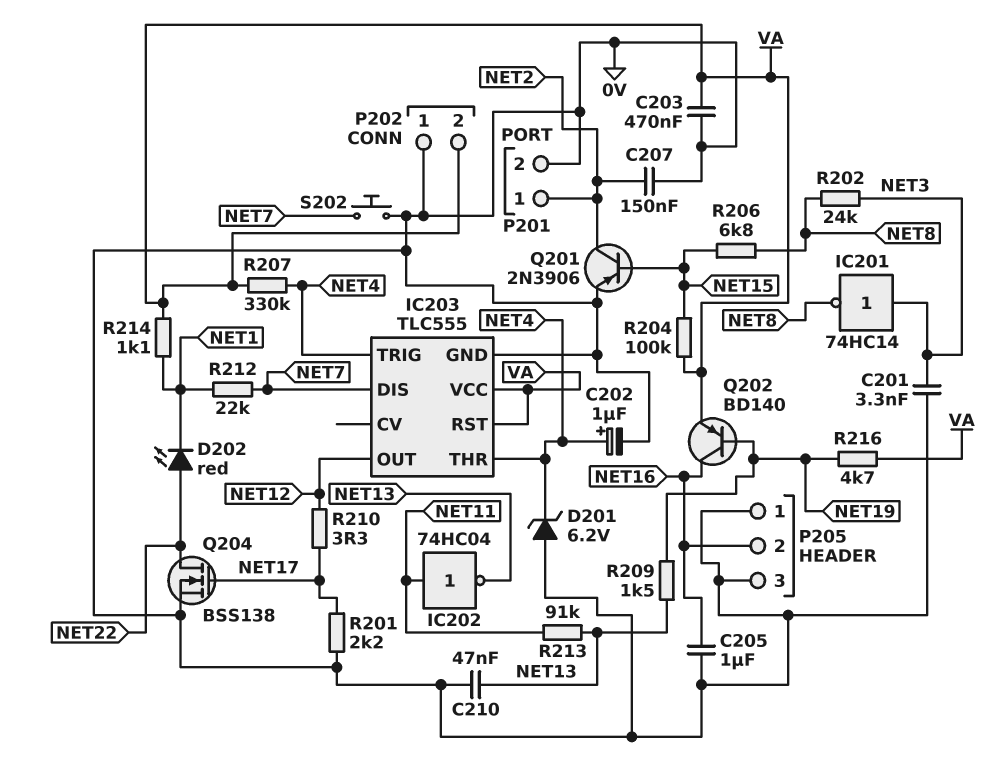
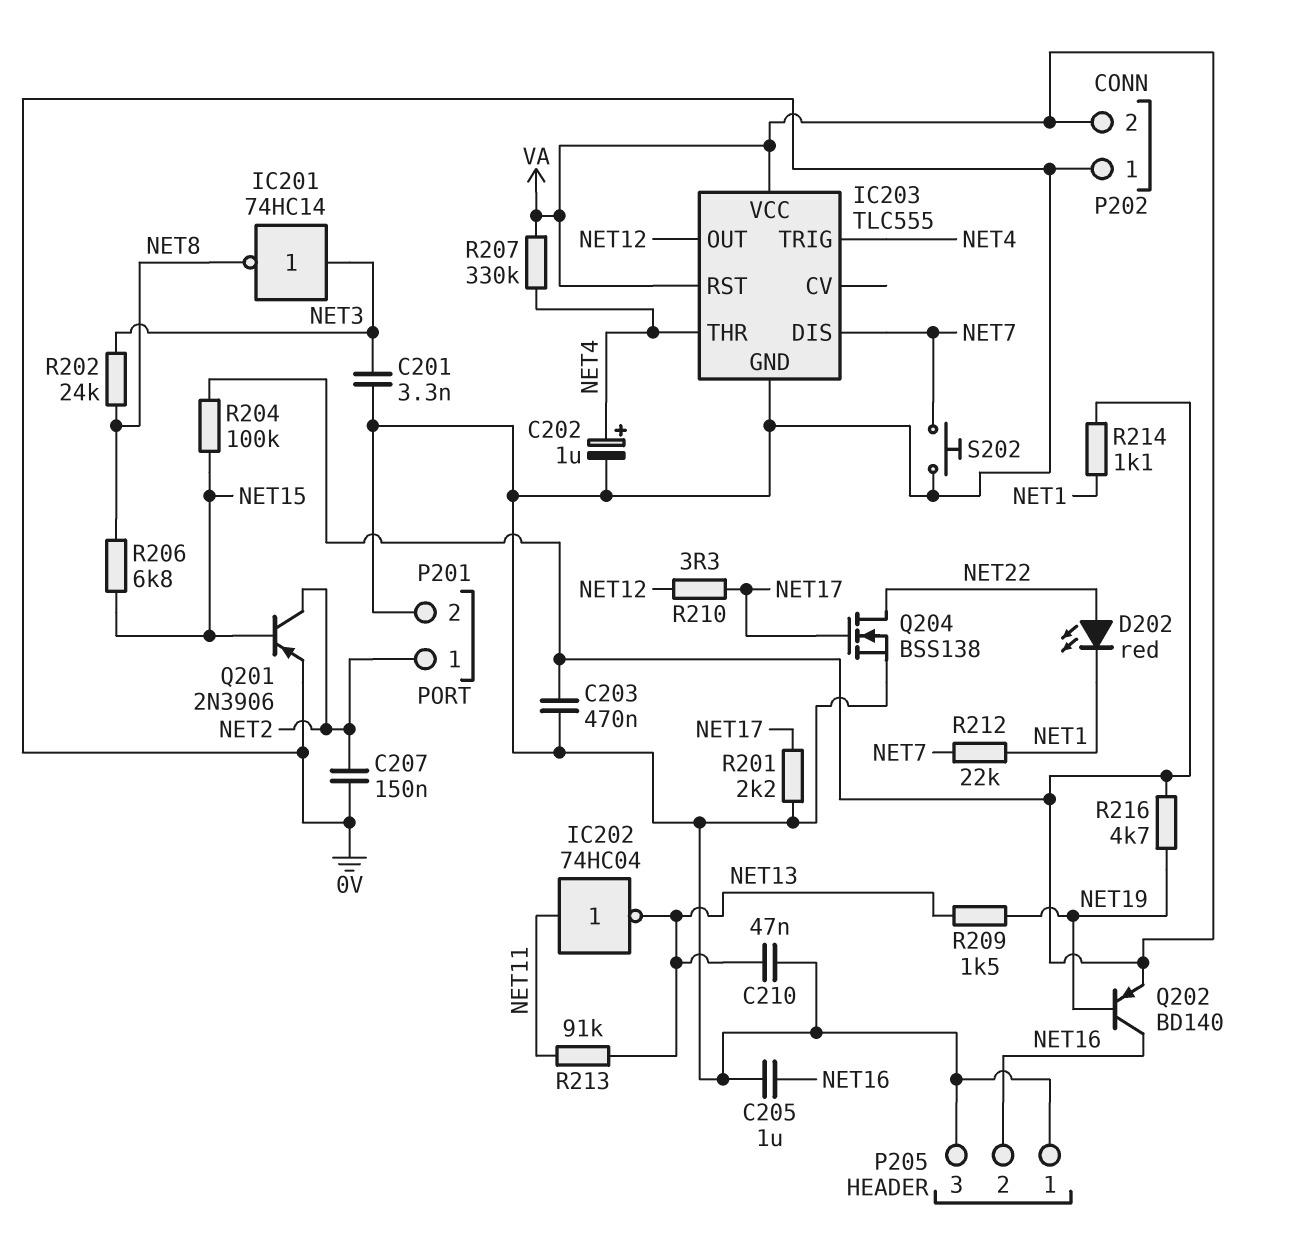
D201: zener 6.2V (A 0V, K NET4) -> none

